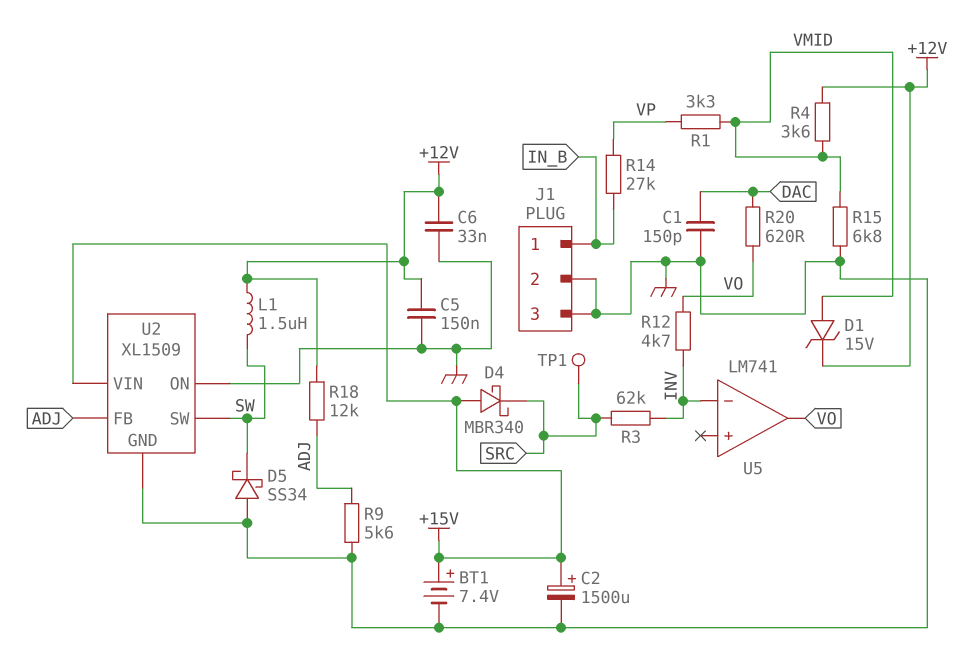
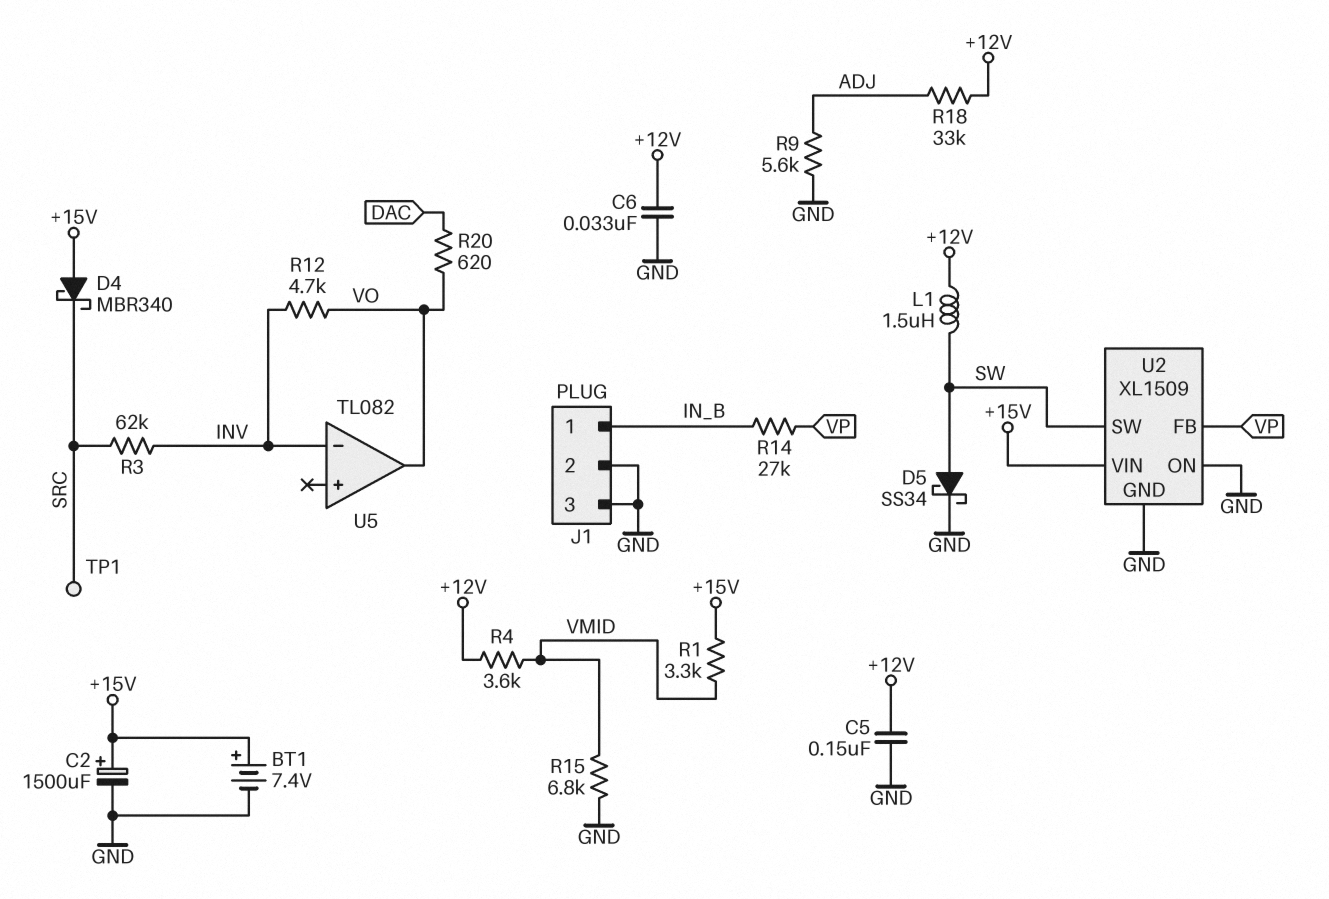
C1: 150pF (DAC, GND) -> none
D1: zener 15V (A VMID, K +12V) -> none
D5: schottky SS34 (A GND, K SW) -> schottky SS34 (A SW, K GND)
R1: 3.3k (VMID, VP) -> 3.3k (+15V, VMID)
R18: 12k (+12V, ADJ) -> 33k (+12V, ADJ)
U2 pin FB: ADJ -> VP
U5: LM741 -> TL082

